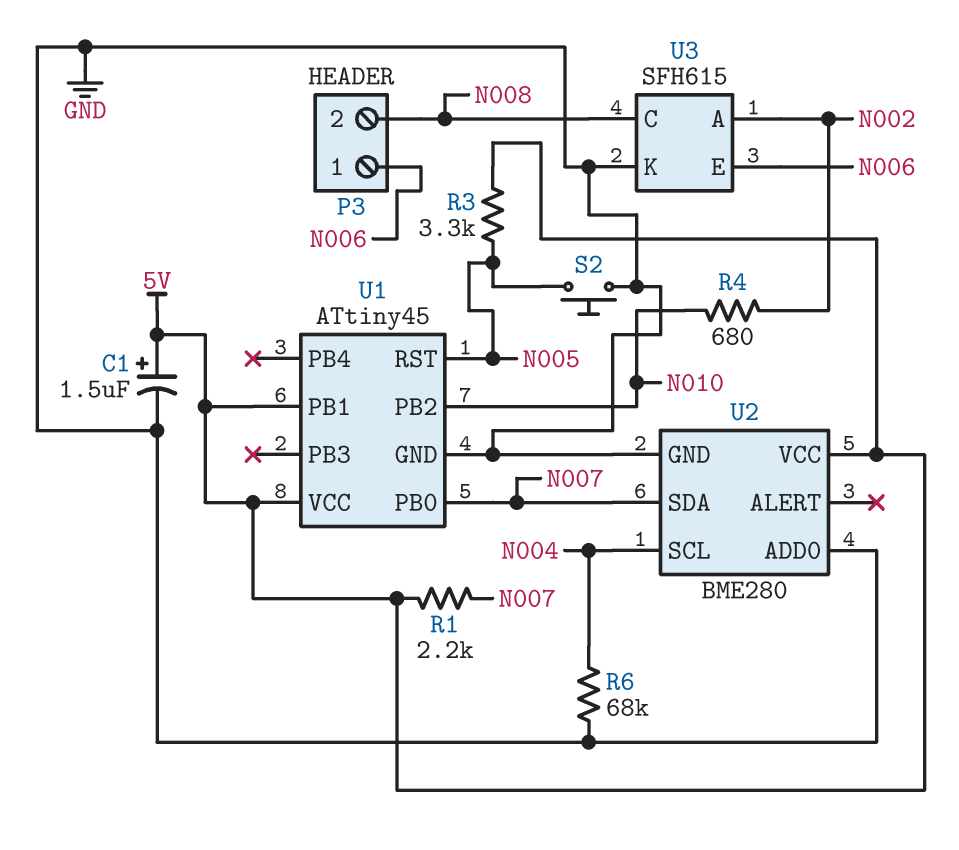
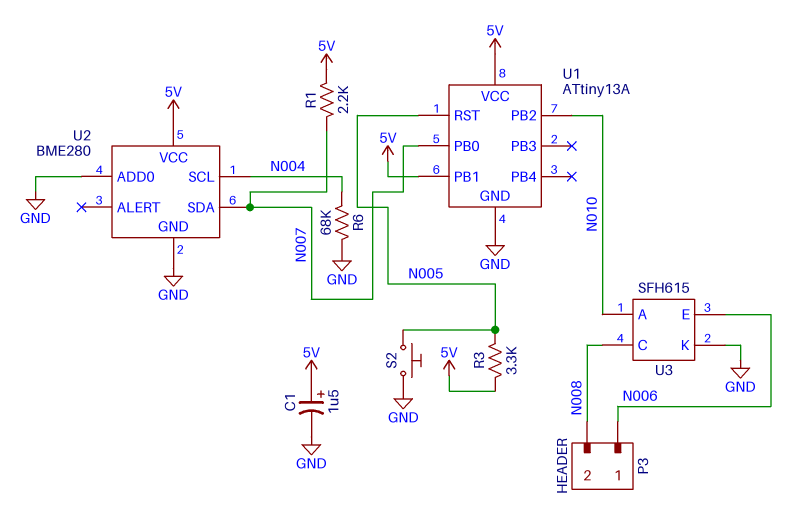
R4: 680 (N002, N010) -> none
U1: ATtiny45 -> ATtiny13A
U3 pin A: N002 -> N010

